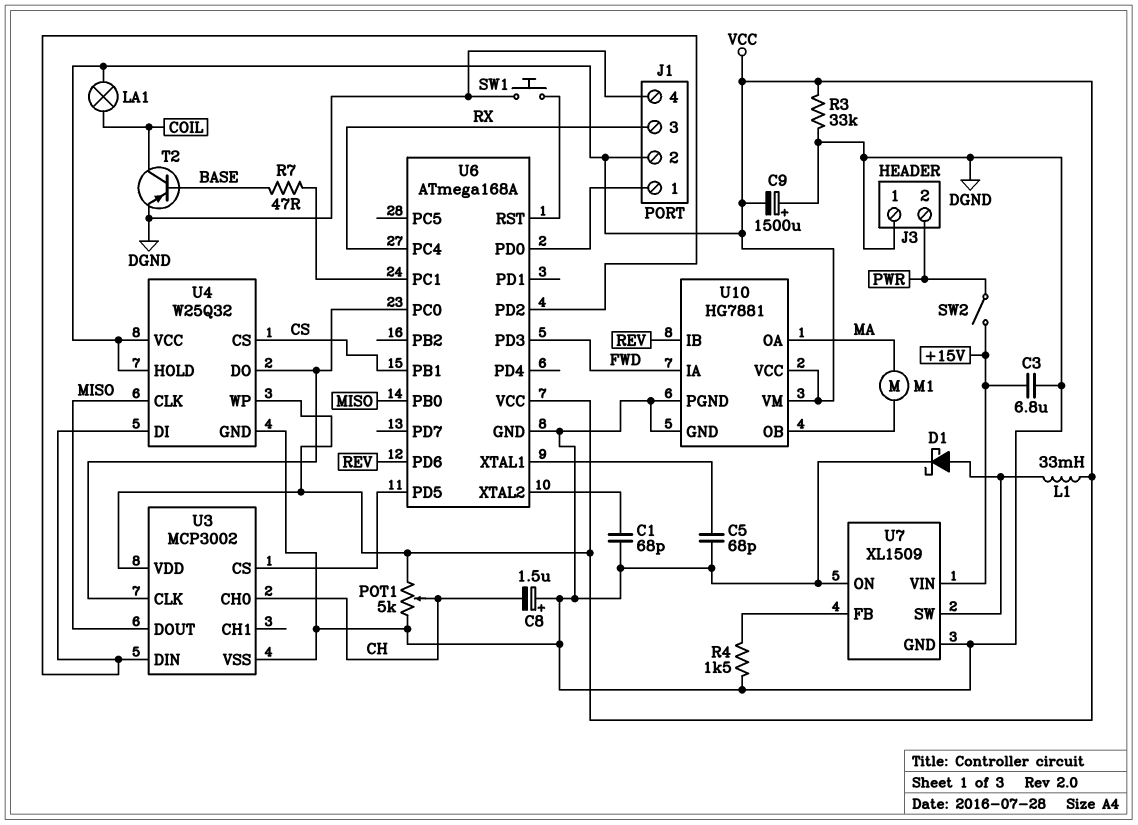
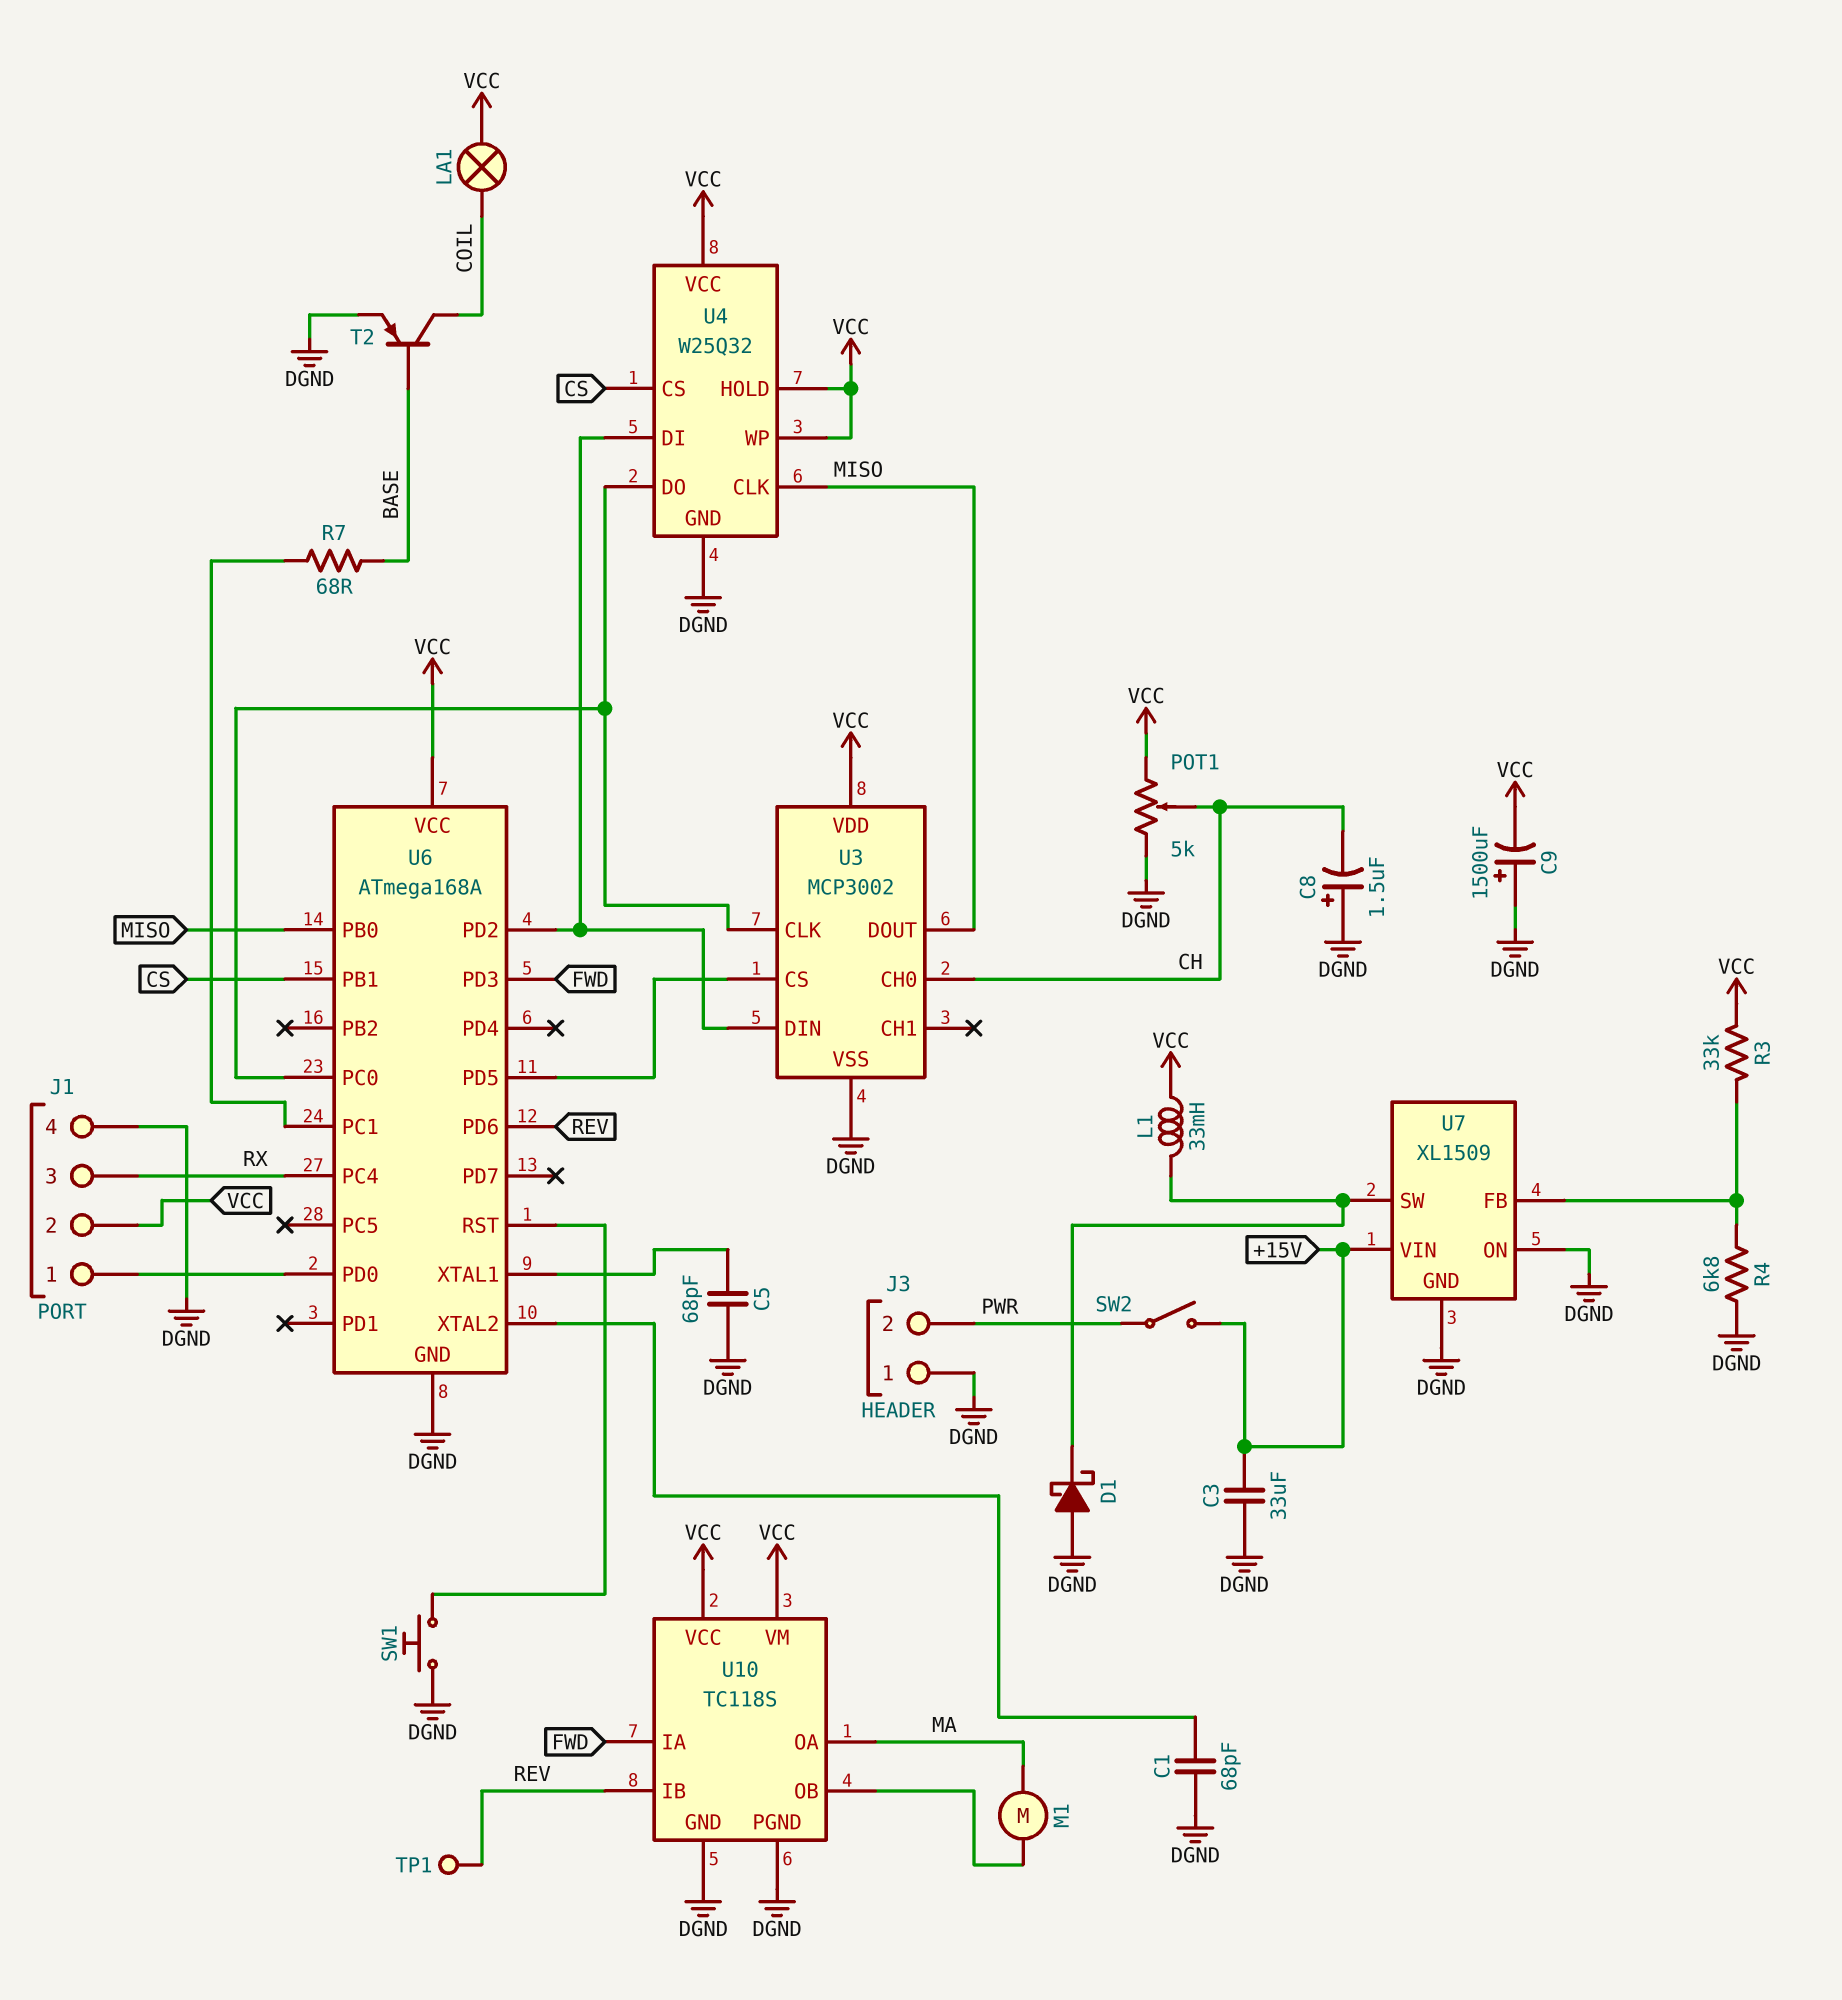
C3: 6.8uF (+15V, DGND) -> 33uF (+15V, DGND)
D1: schottky (A U7/SW, K DGND) -> schottky (A DGND, K U7/SW)
R3: 33k (DGND, VCC) -> 33k (U7/FB, VCC)
R4: 1.5k (DGND, U7/FB) -> 6.8k (DGND, U7/FB)
R7: 47 (BASE, U6/PC1) -> 68 (BASE, U6/PC1)
TP1: none -> test point (REV)
U10: HG7881 -> TC118S

